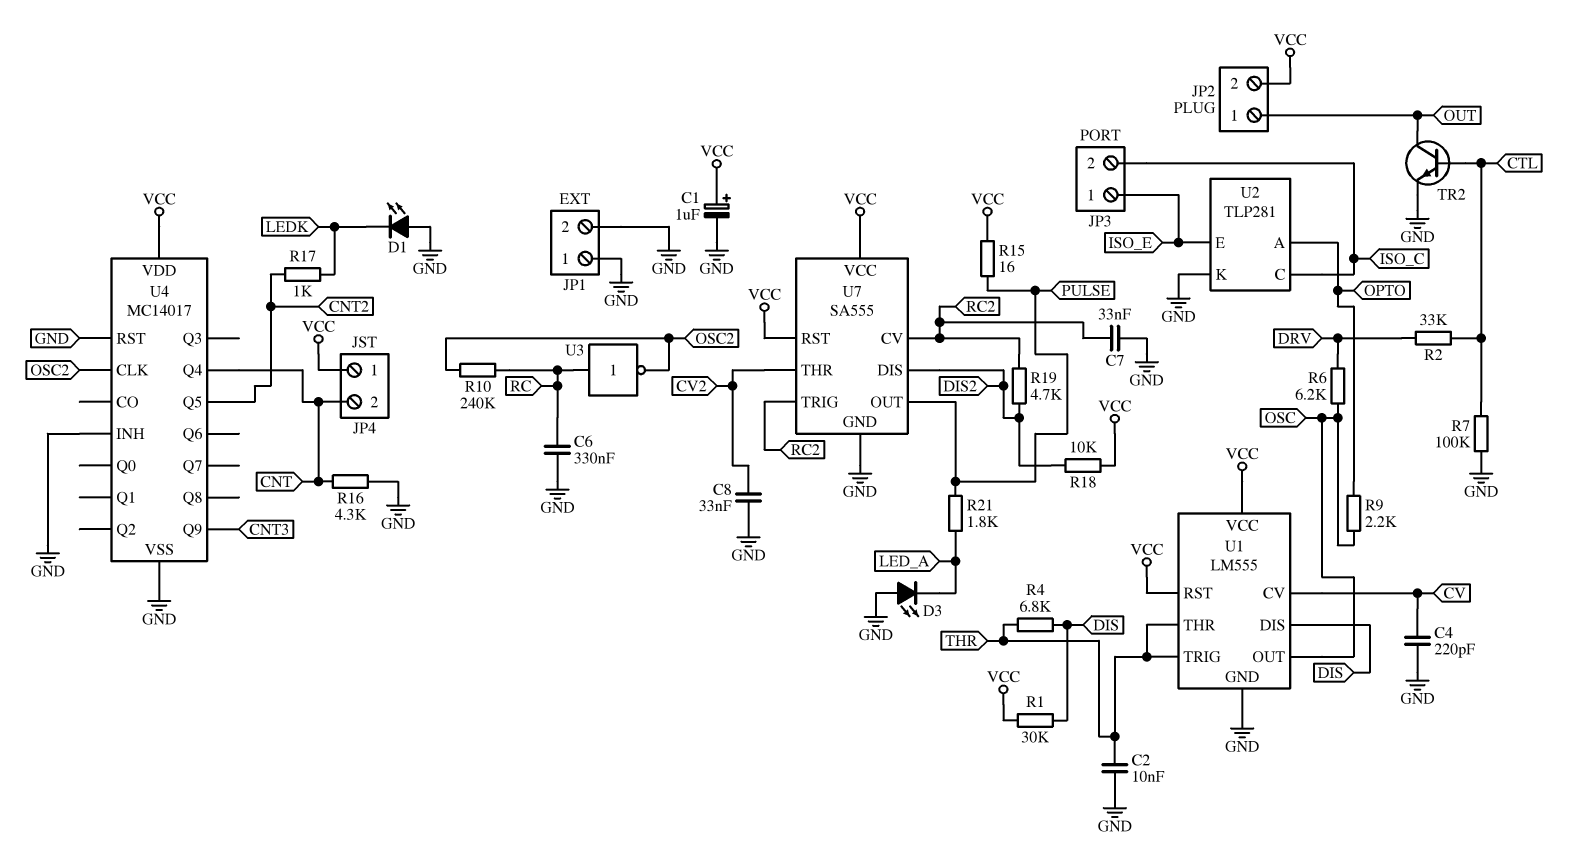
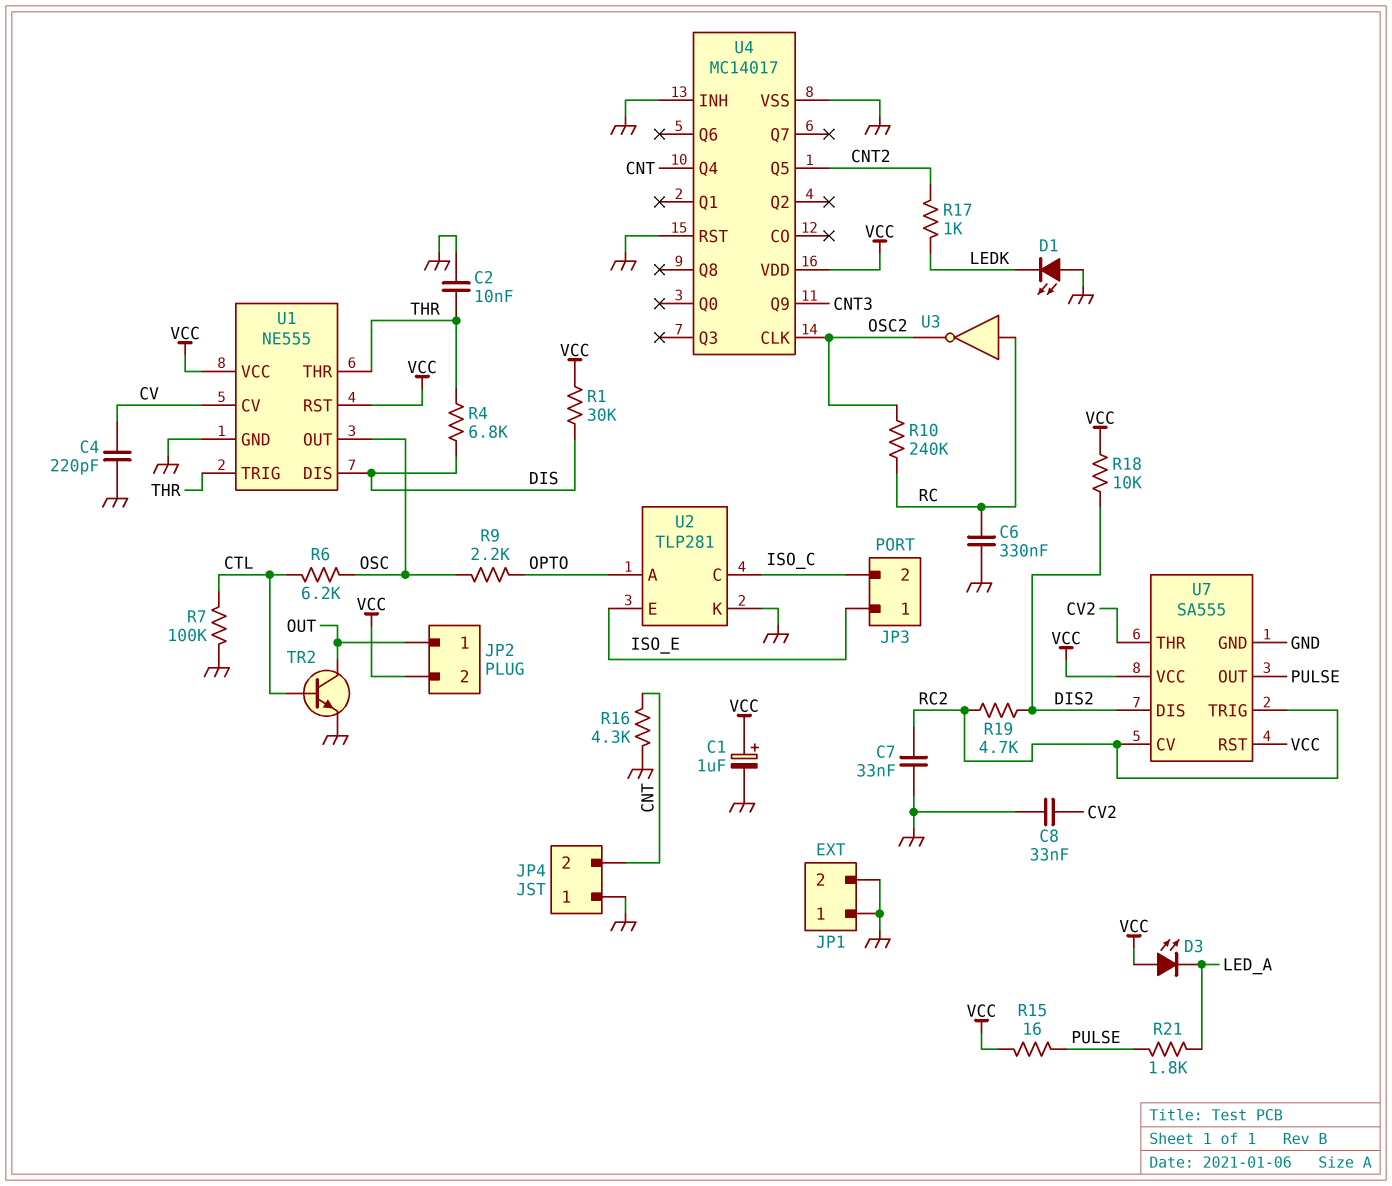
D3: LED (A GND, K LED_A) -> LED (A VCC, K LED_A)
JP4 pin 1: VCC -> GND
R2: 33k (CTL, DRV) -> none
R6: 6.2k (DRV, OSC) -> 6.2k (CTL, OSC)
U1: LM555 -> NE555

